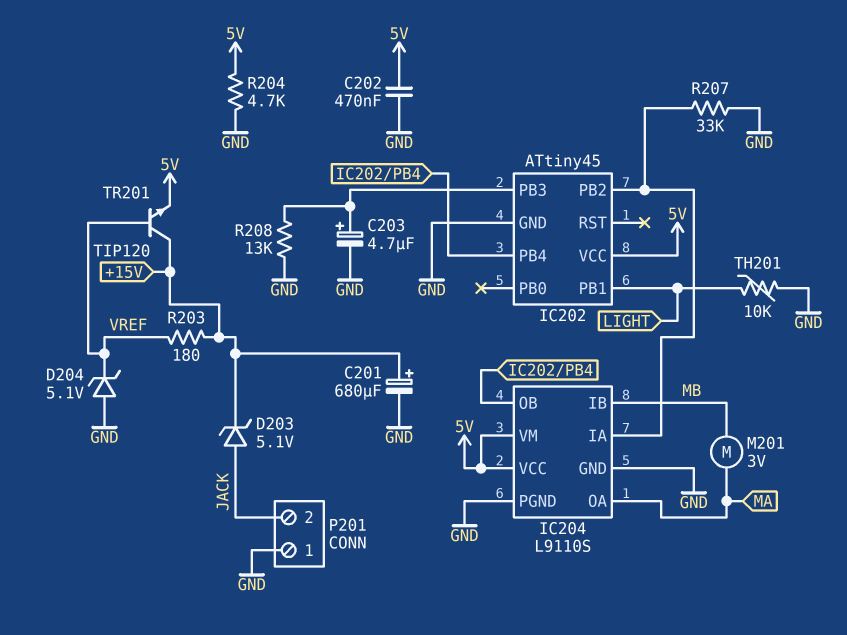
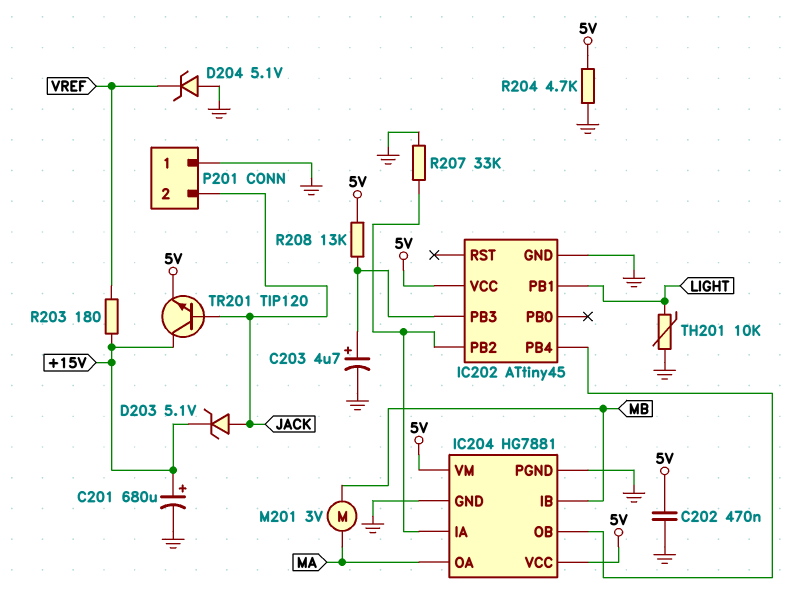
IC204: L9110S -> HG7881
R208: 13k (GND, IC202/PB3) -> 13k (5V, IC202/PB3)
TR201: NPN TIP120 (B VREF, C +15V, E 5V) -> NPN TIP120 (B JACK, C +15V, E 5V)

